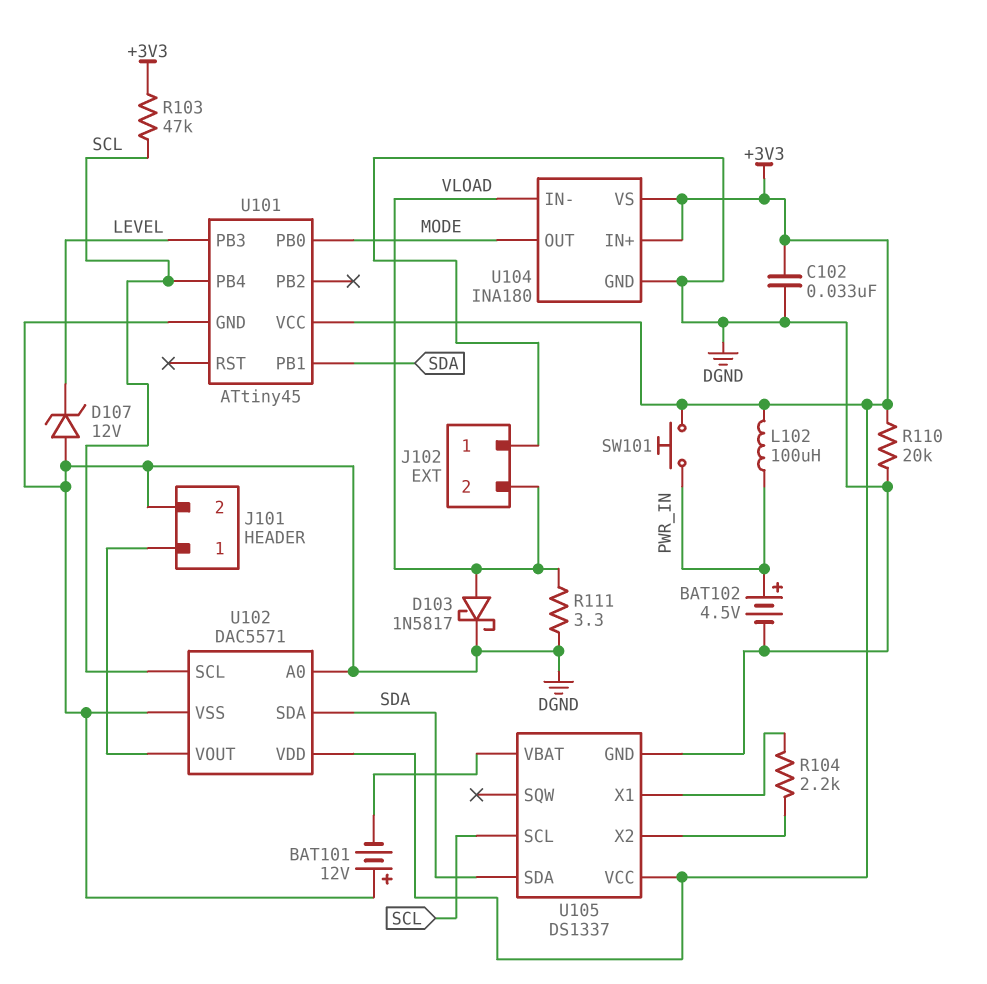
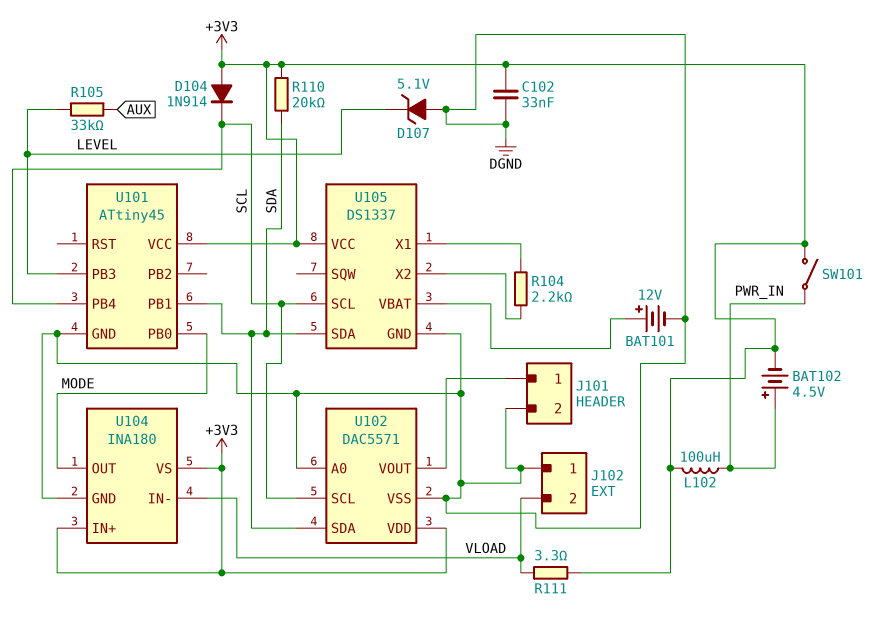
BAT101: 12V (plus DGND, minus U105/VBAT) -> 12V (plus U105/VBAT, minus DGND)
BAT102: 4.5V (plus PWR_IN, minus DGND) -> 4.5V (plus PWR_IN, minus +3V3)
D103: schottky 1N5817 (A VLOAD, K DGND) -> none
D104: none -> diode 1N914 (A +3V3, K SCL)
D107: zener 12V (A DGND, K LEVEL) -> zener 5.1V (A DGND, K LEVEL)
R103: 47k (+3V3, SCL) -> none
R105: none -> 33k (AUX, LEVEL)
R110: 20k (+3V3, DGND) -> 20k (+3V3, SDA)
R111: 3.3 (DGND, VLOAD) -> 3.3 (+3V3, VLOAD)
SW101: button (+3V3, PWR_IN) -> switch (+3V3, PWR_IN)

